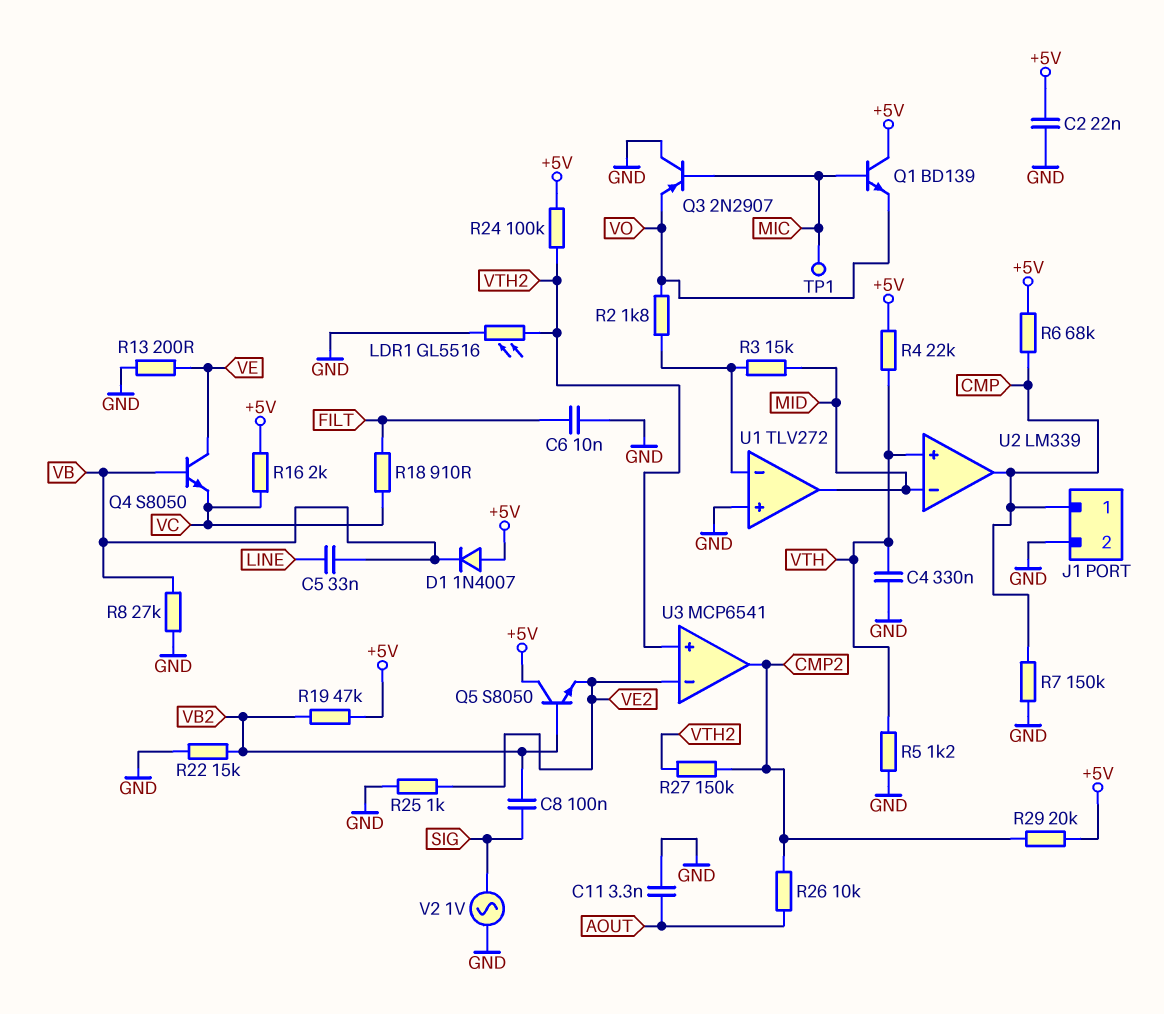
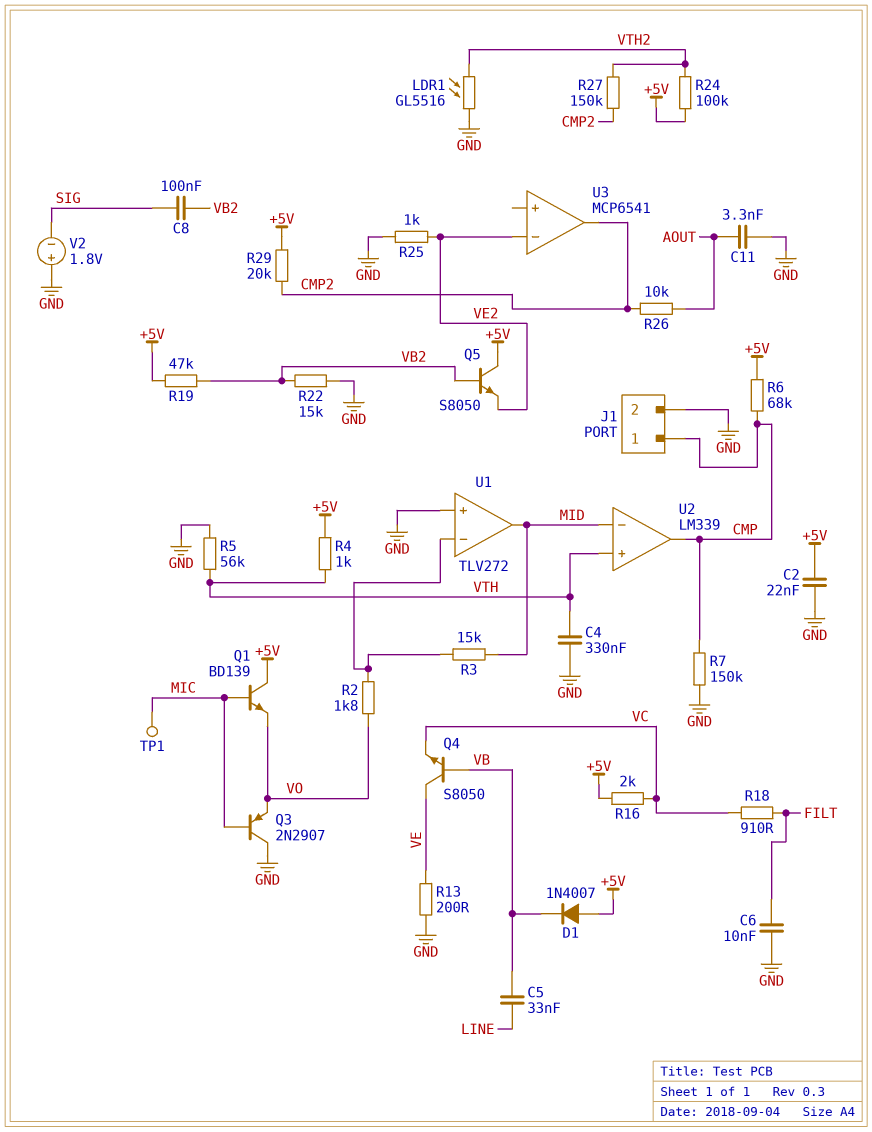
R4: 22k (+5V, VTH) -> 1k (+5V, VTH)
R5: 1.2k (GND, VTH) -> 56k (GND, VTH)
R8: 27k (GND, VB) -> none
U3 pin in+: VTH2 -> none
V2: AC 1V (GND, SIG) -> 1.8V (plus GND, minus SIG)

